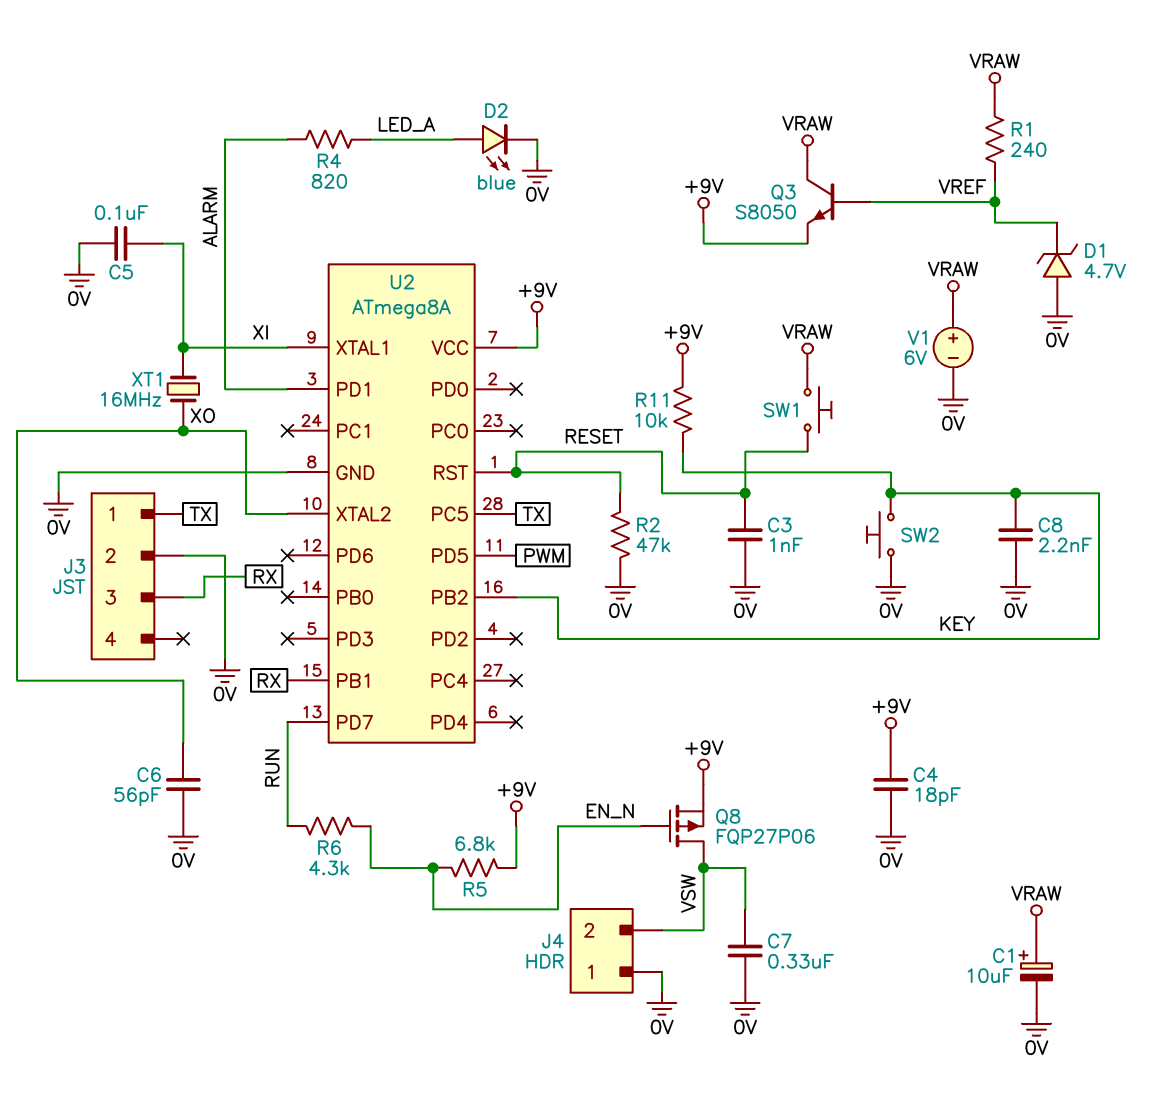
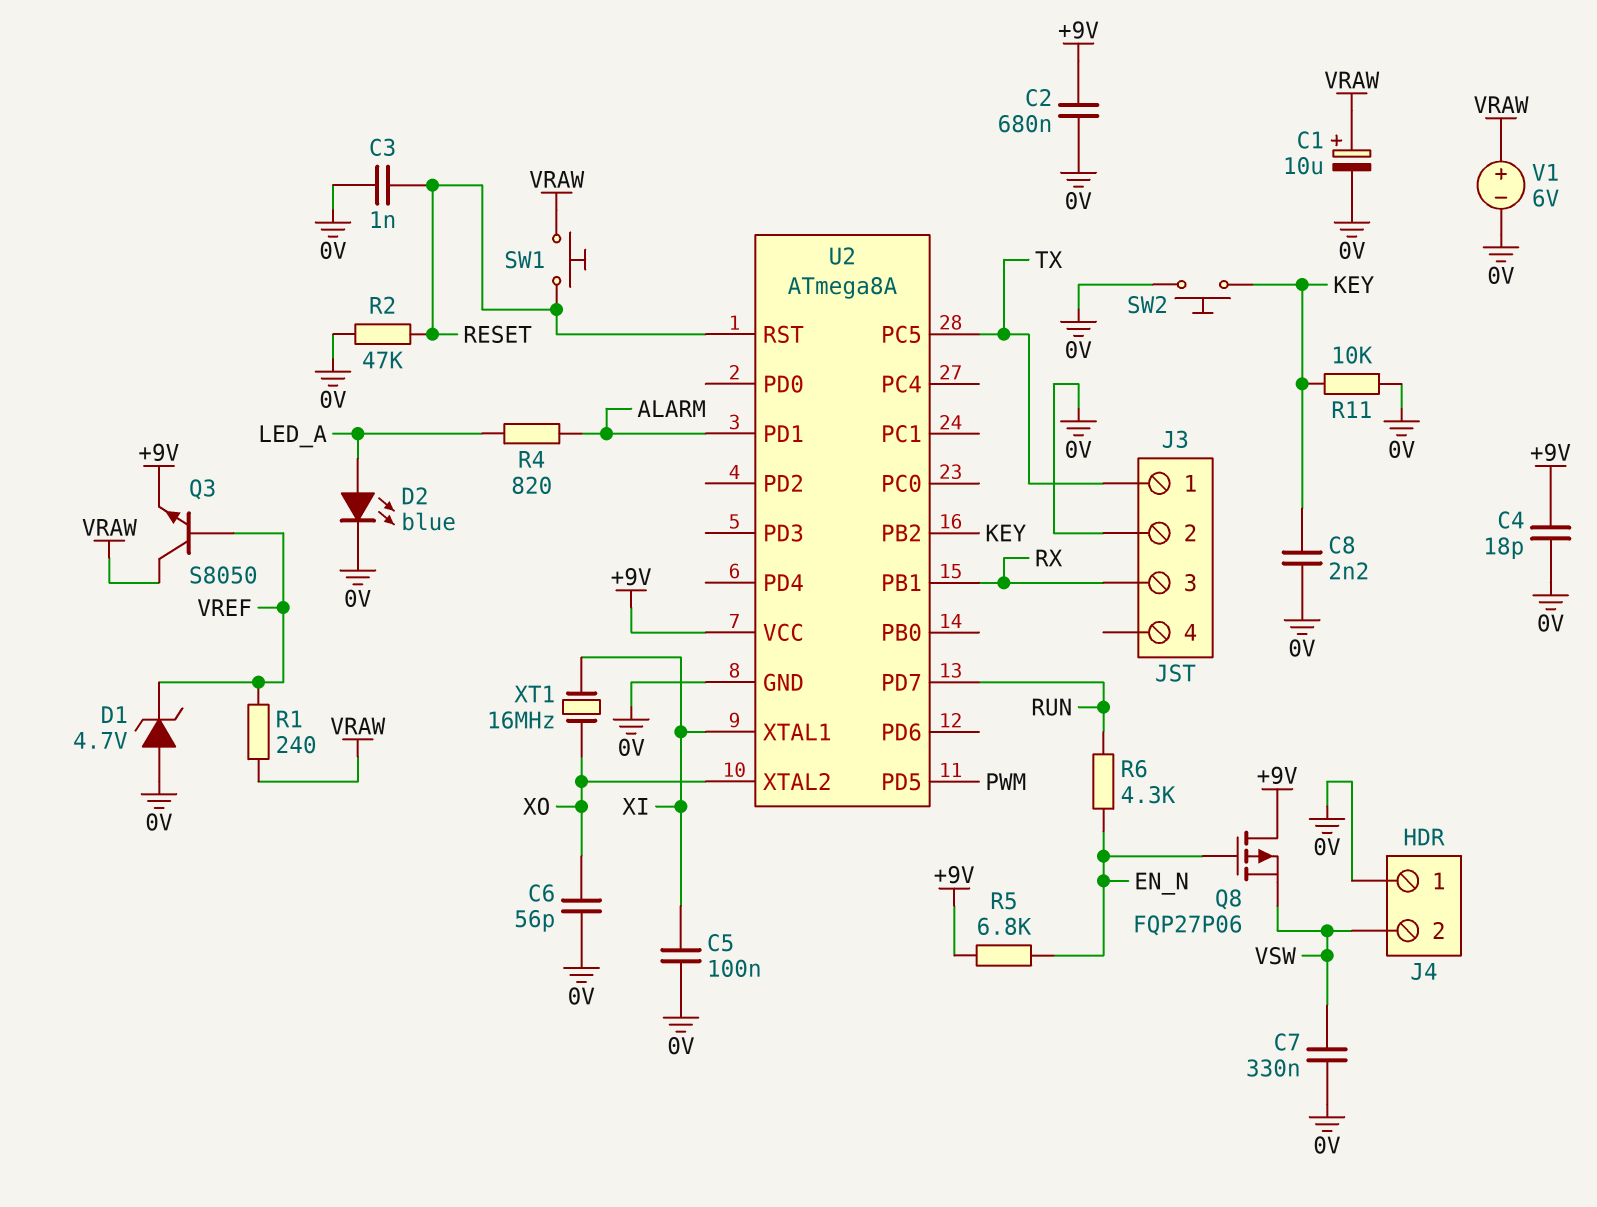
C2: none -> 680nF (+9V, 0V)
Q8: PMOS FQP27P06 (G EN_N, D VSW, S +9V) -> PMOS FQP27P06 (G EN_N, D +9V, S VSW)
R11: 10k (+9V, KEY) -> 10k (0V, KEY)

